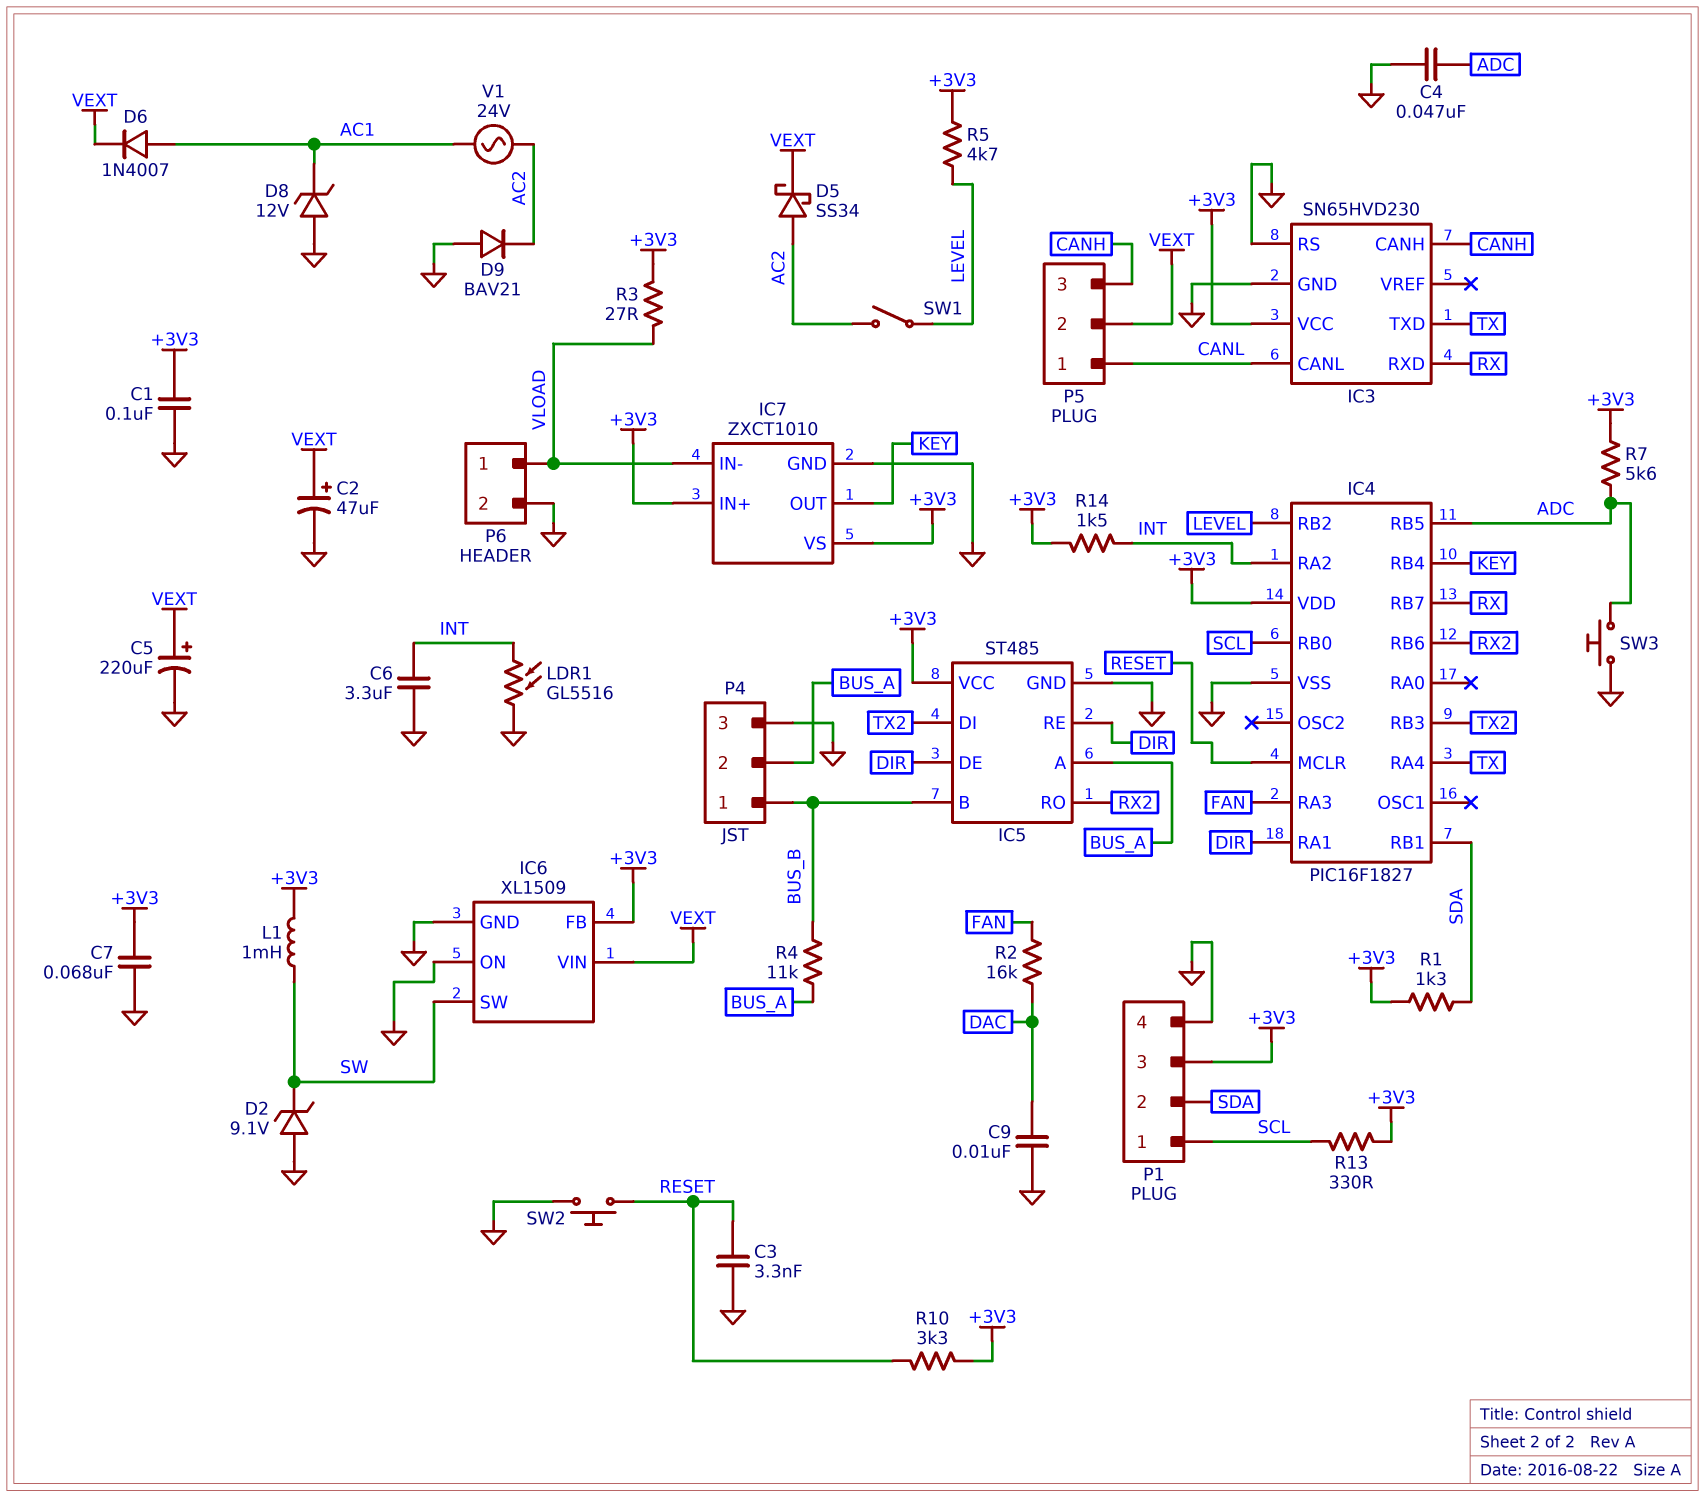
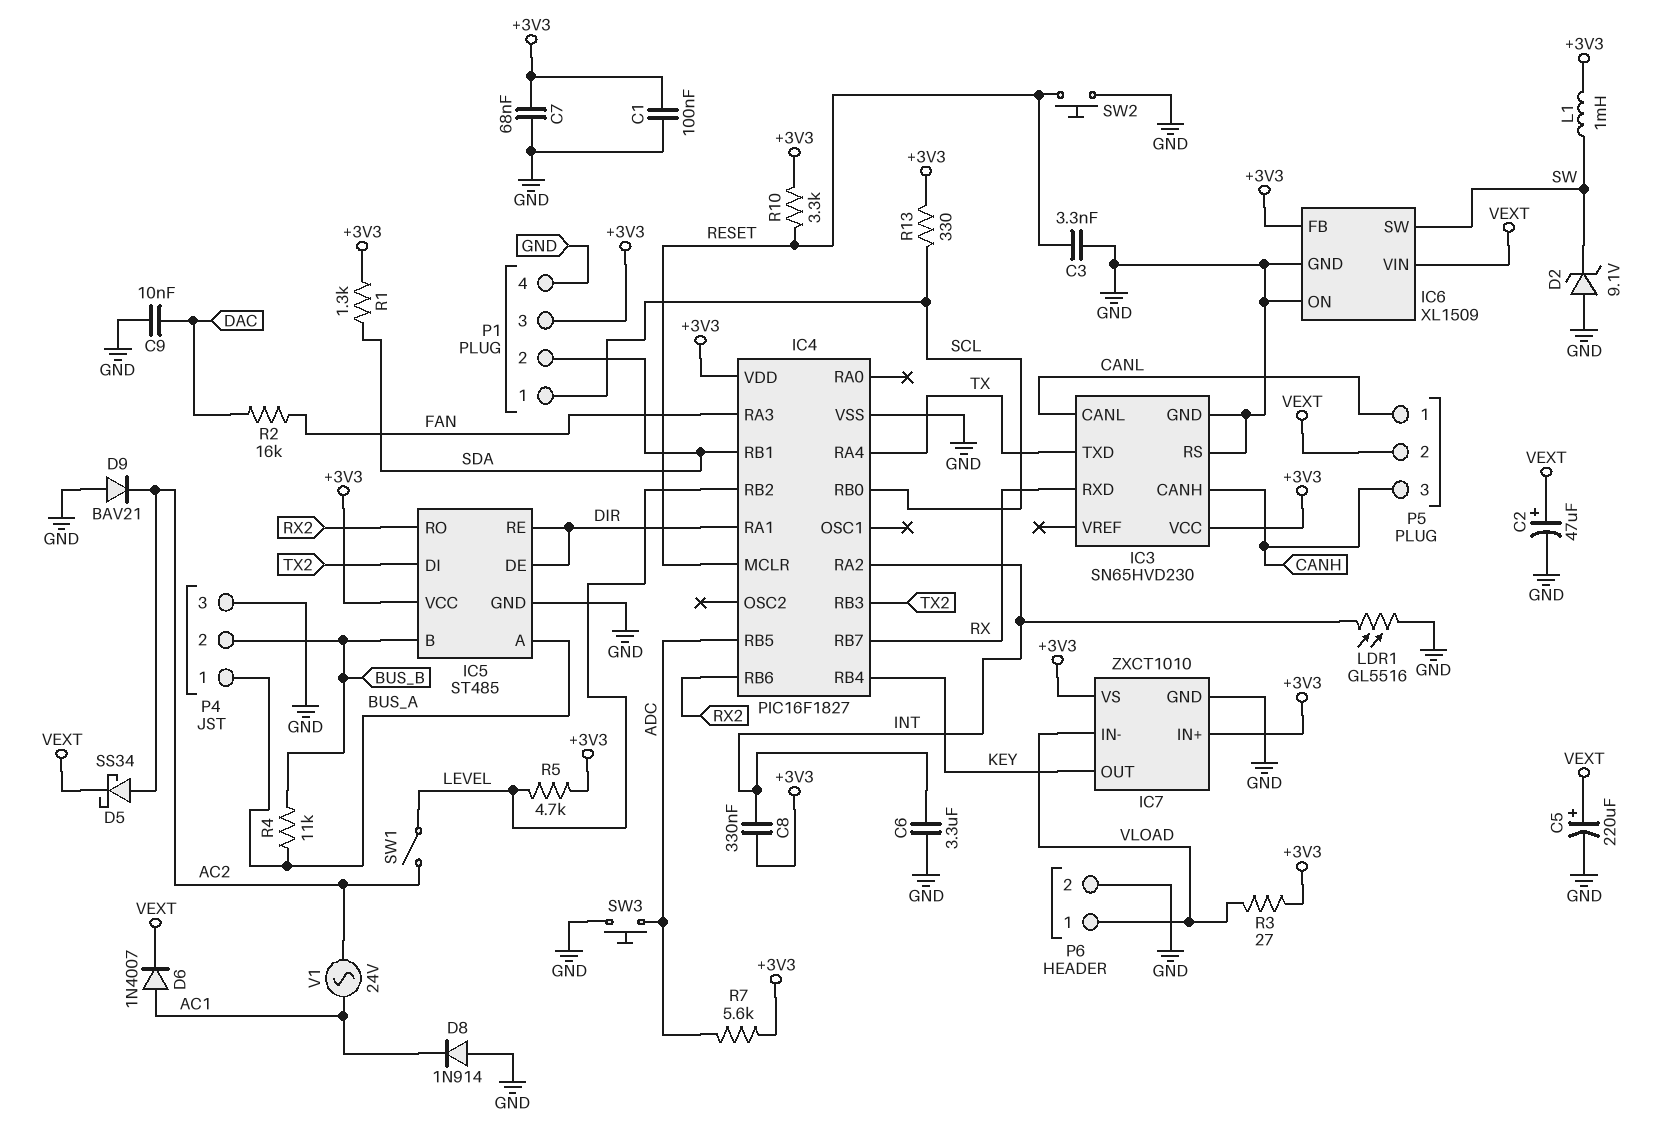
C4: 47nF (ADC, GND) -> none
C8: none -> 330nF (+3V3, INT)
D8: zener 12V (A GND, K AC1) -> diode 1N914 (A GND, K AC1)
P4 pin 1: BUS_B -> BUS_A
P4 pin 2: BUS_A -> BUS_B
R14: 1.5k (+3V3, INT) -> none

